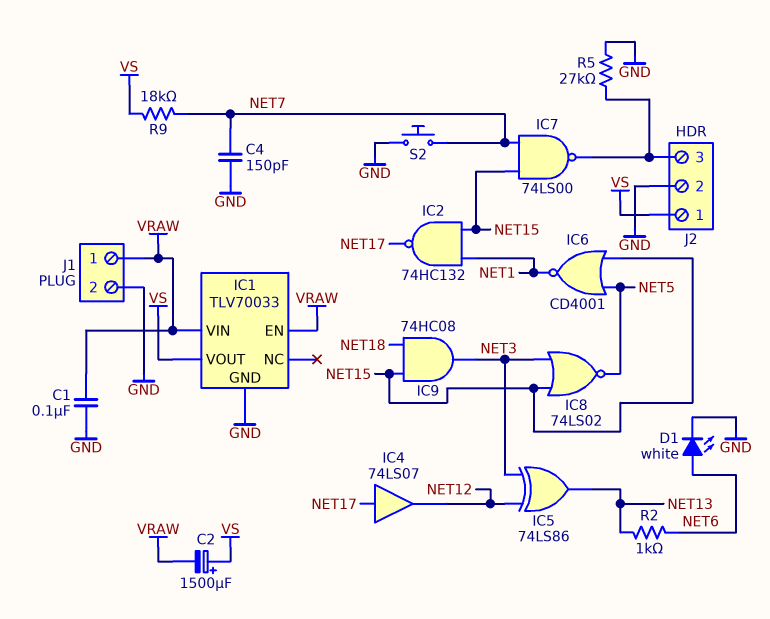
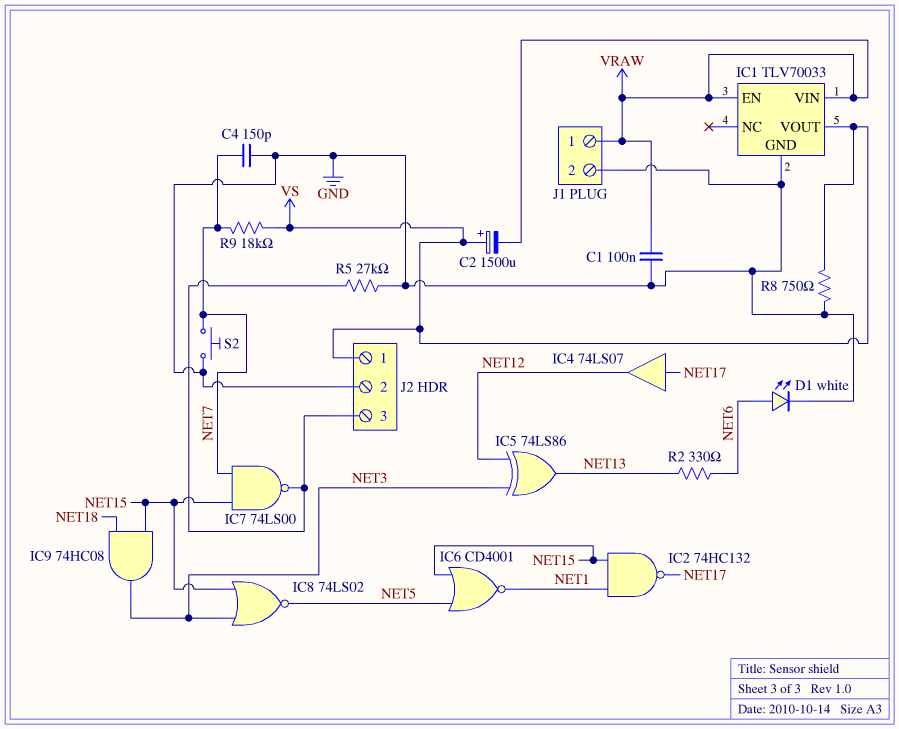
R2: 1k (NET6, NET13) -> 330 (NET6, NET13)
R8: none -> 750 (GND, VS)

